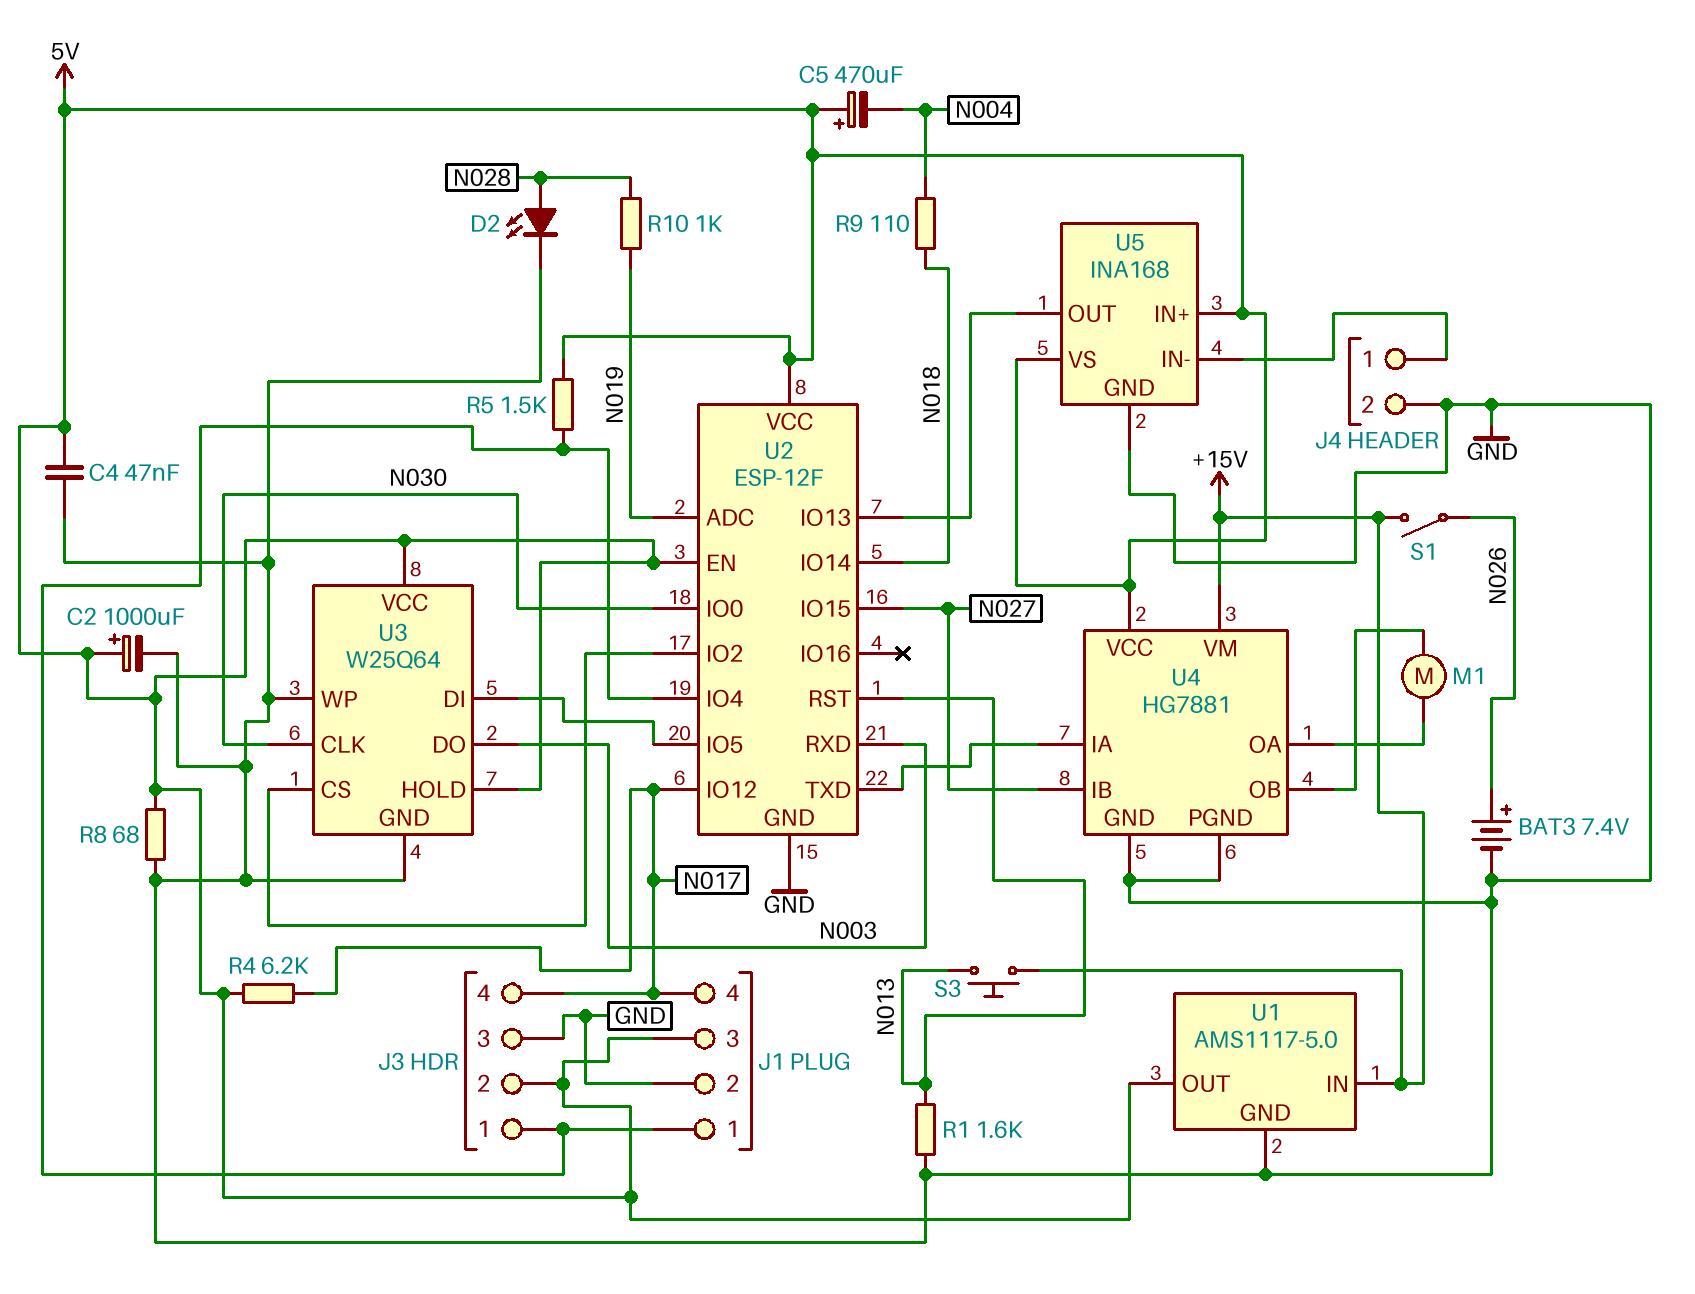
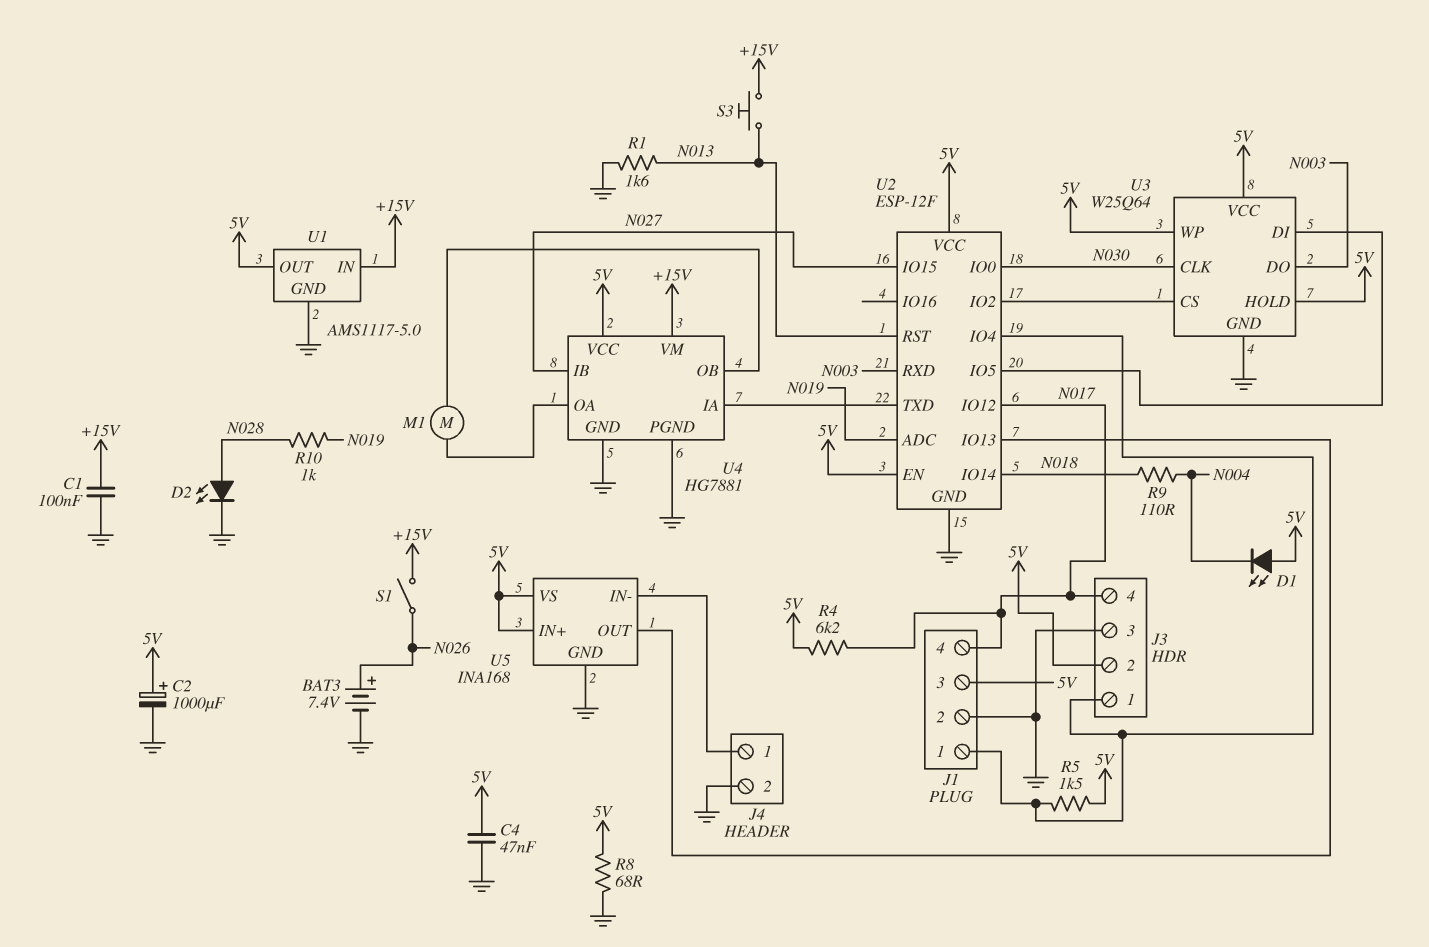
C1: none -> 100nF (+15V, GND)
C5: 470uF (plus 5V, minus N004) -> none
D1: none -> LED (A 5V, K N004)
U3 pin WP: GND -> 5V

